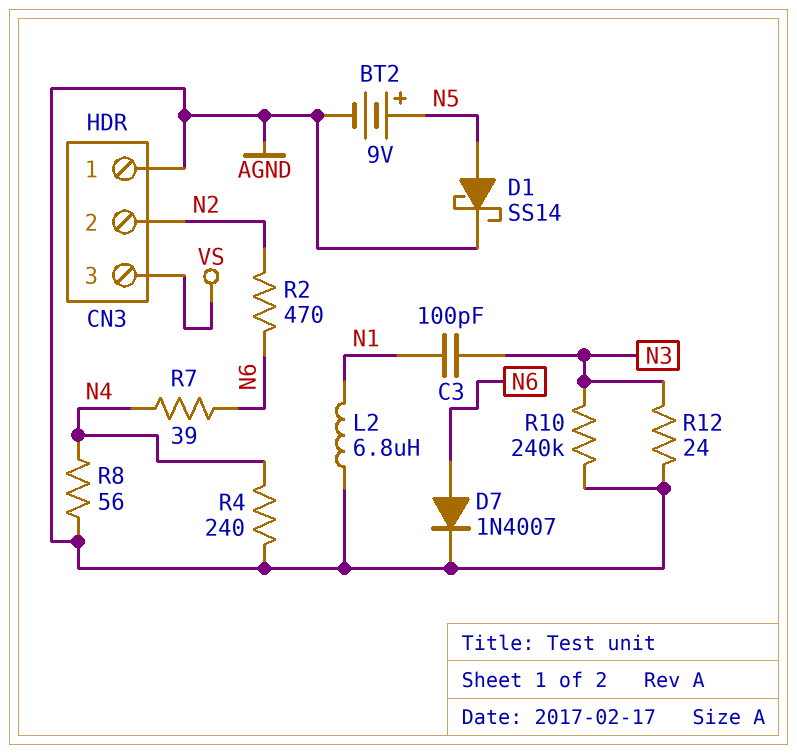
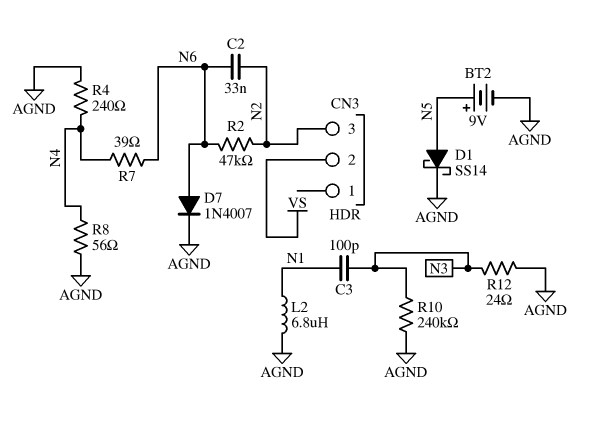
C2: none -> 33nF (N2, N6)
CN3 pin 1: AGND -> none
CN3 pin 2: N2 -> VS
CN3 pin 3: VS -> N2
R2: 470 (N2, N6) -> 47k (N2, N6)

